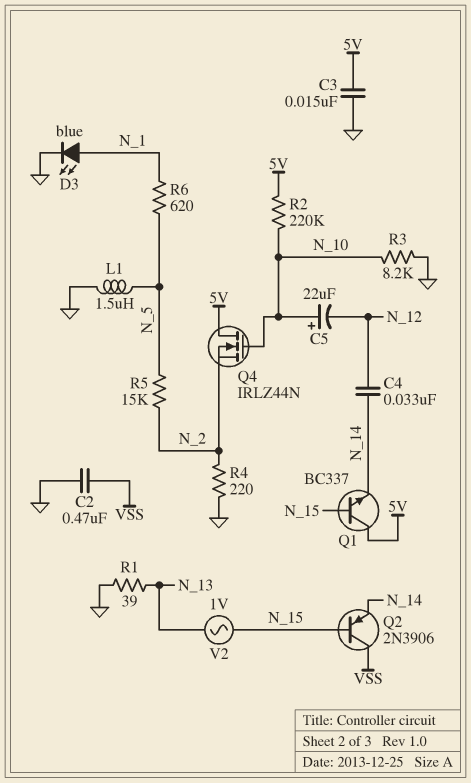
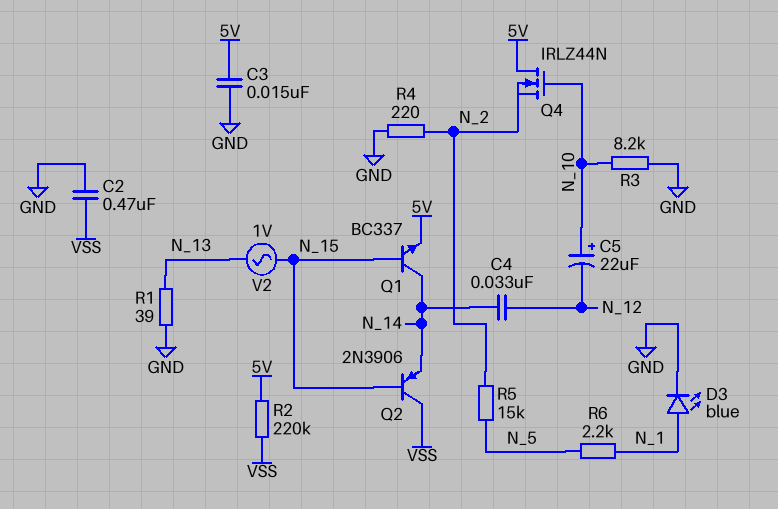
L1: 1.5uH (GND, N_5) -> none
Q1: NPN BC337 (B N_15, C 5V, E N_14) -> NPN BC337 (B N_15, C N_14, E 5V)
R2: 220k (5V, N_10) -> 220k (5V, VSS)
R6: 620 (N_1, N_5) -> 2.2k (N_1, N_5)

